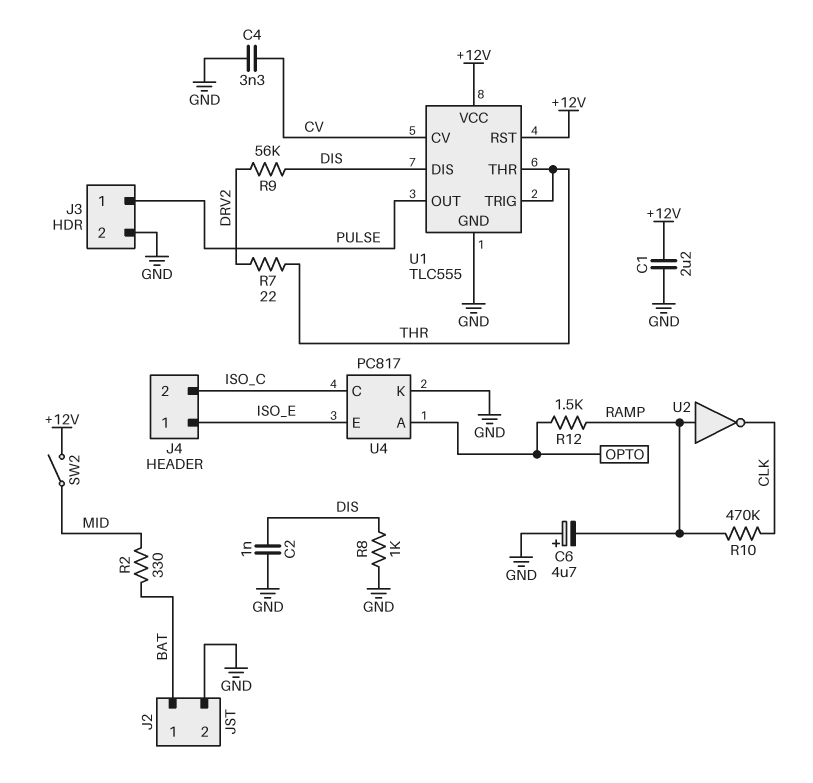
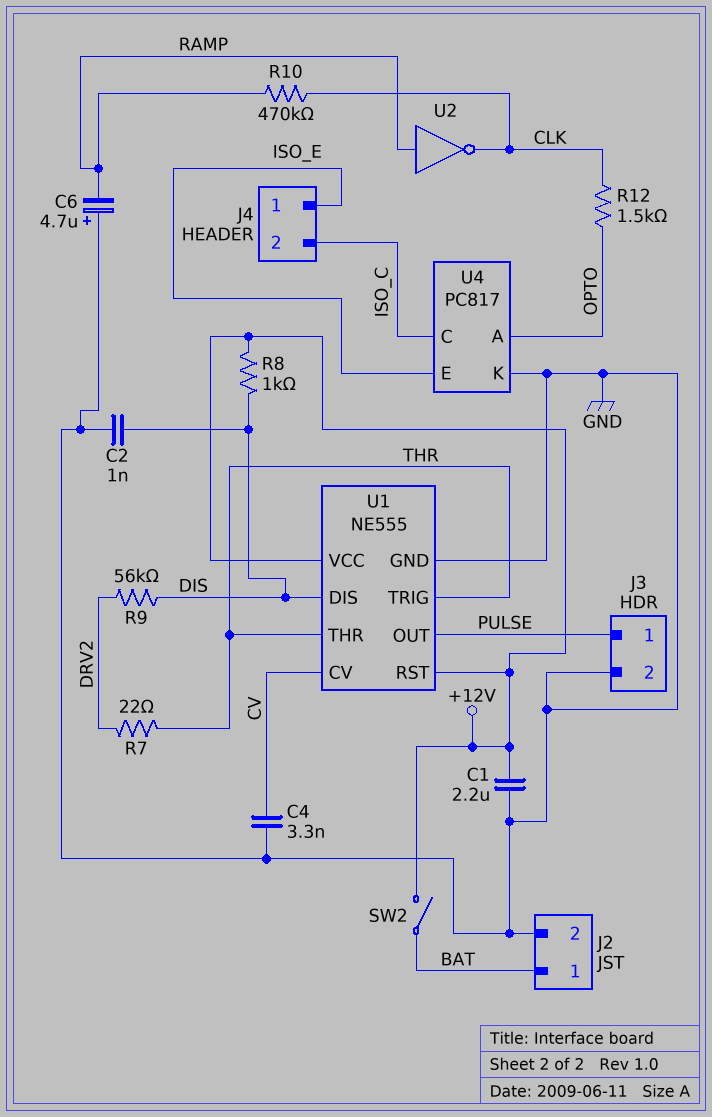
R2: 330 (BAT, MID) -> none
R8: 1k (DIS, GND) -> 1k (+12V, DIS)
R12: 1.5k (OPTO, RAMP) -> 1.5k (CLK, OPTO)
SW2: switch (+12V, MID) -> switch (+12V, BAT)
U1: TLC555 -> NE555

